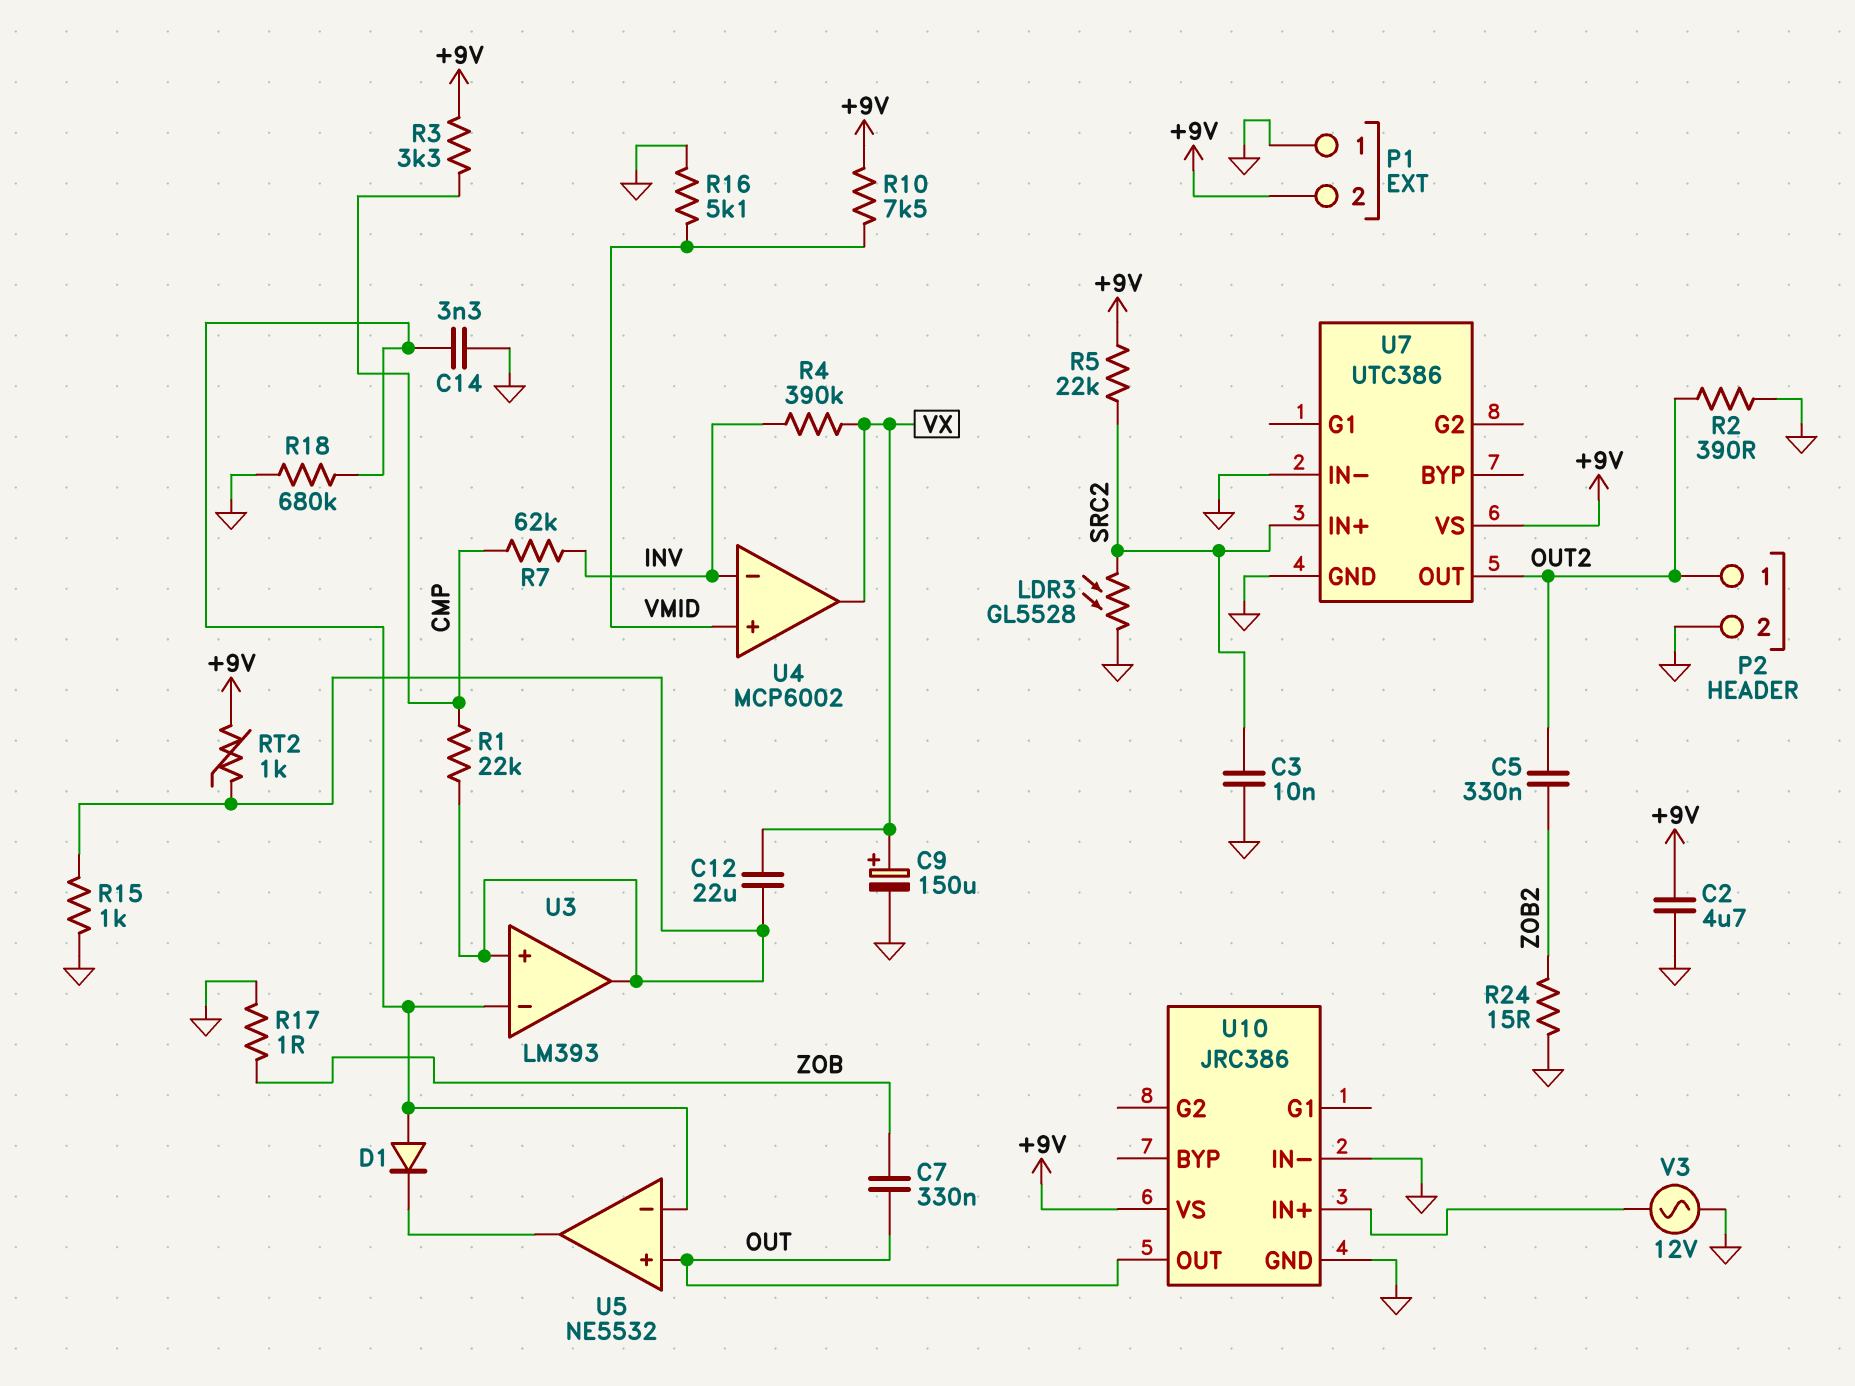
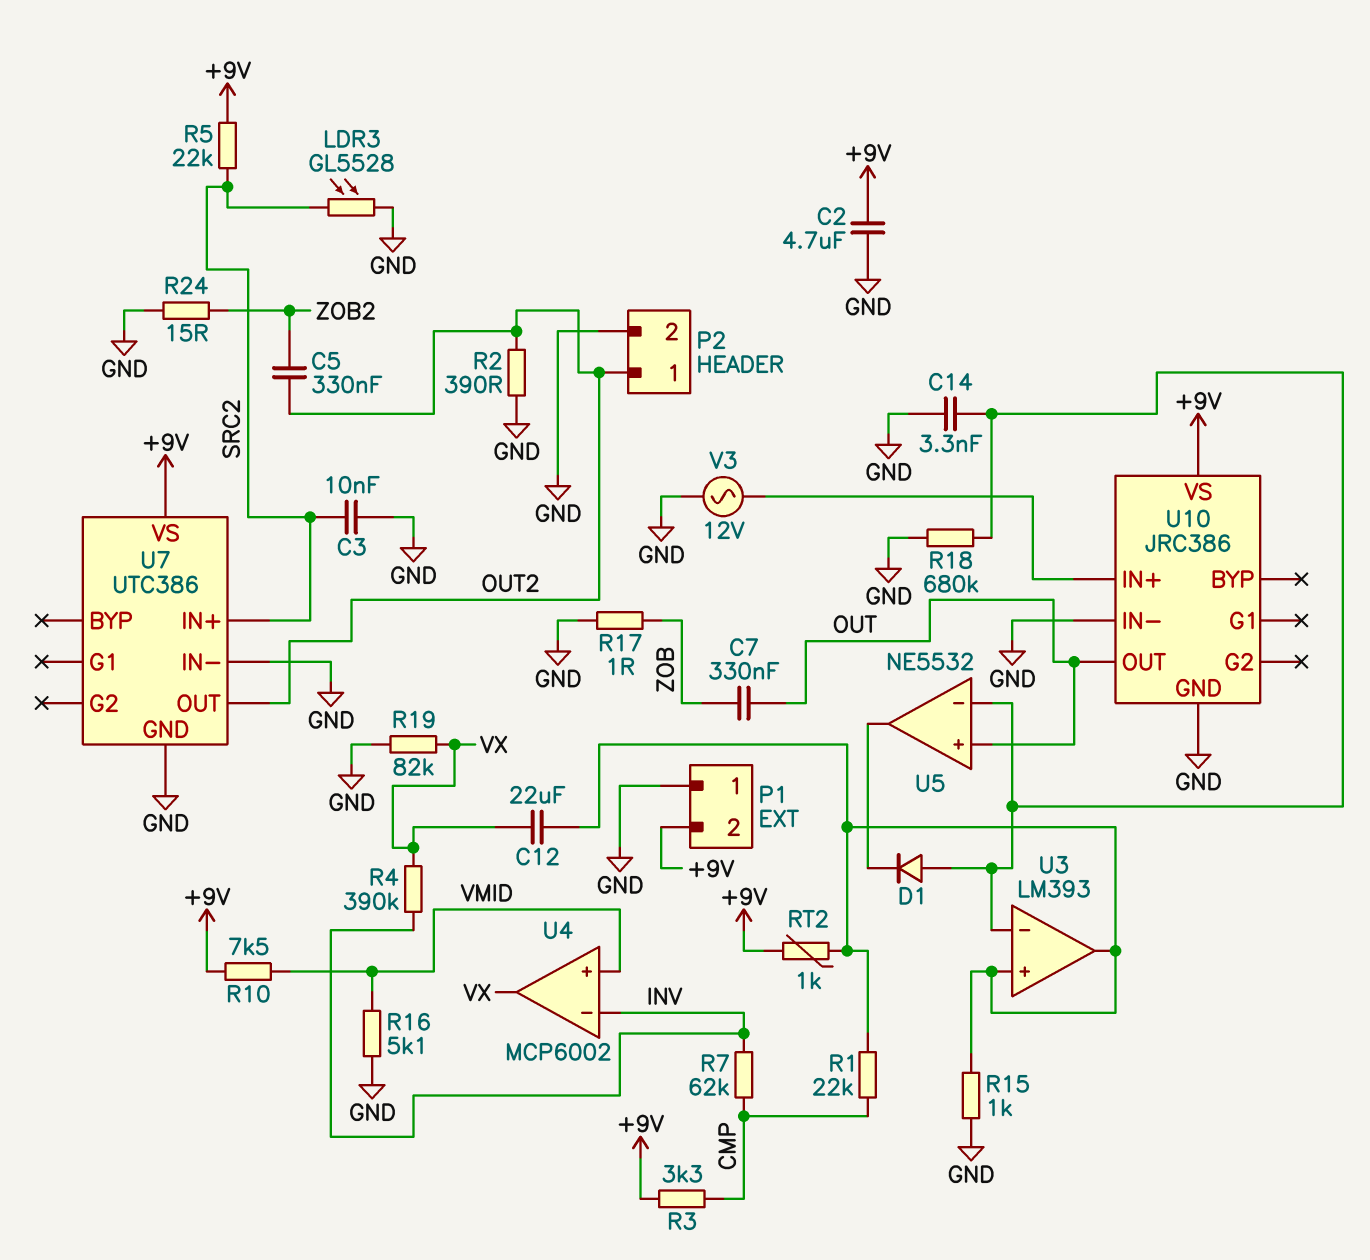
C9: 150uF (plus VX, minus GND) -> none
R19: none -> 82k (GND, VX)

